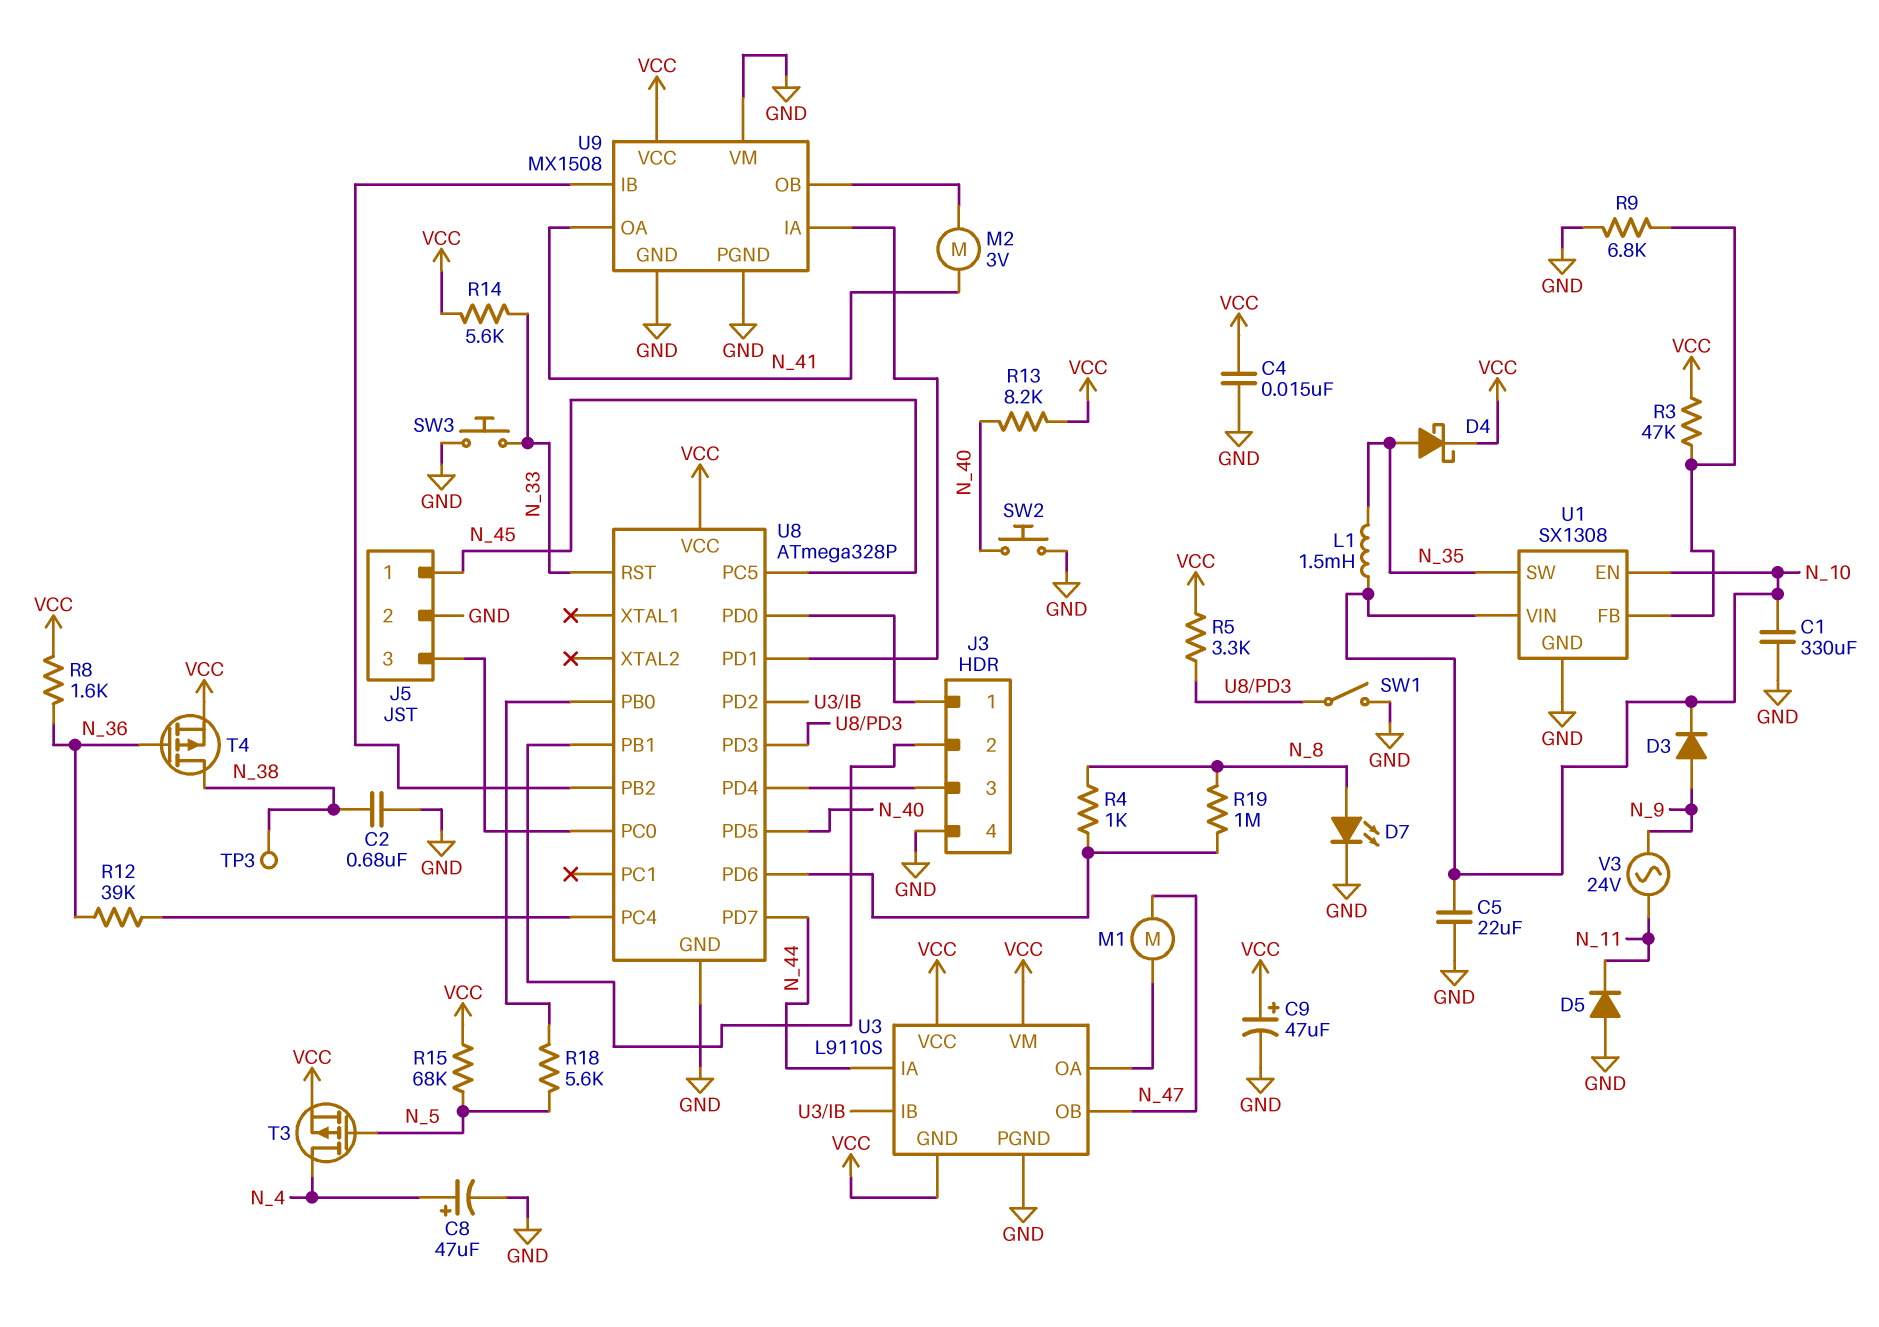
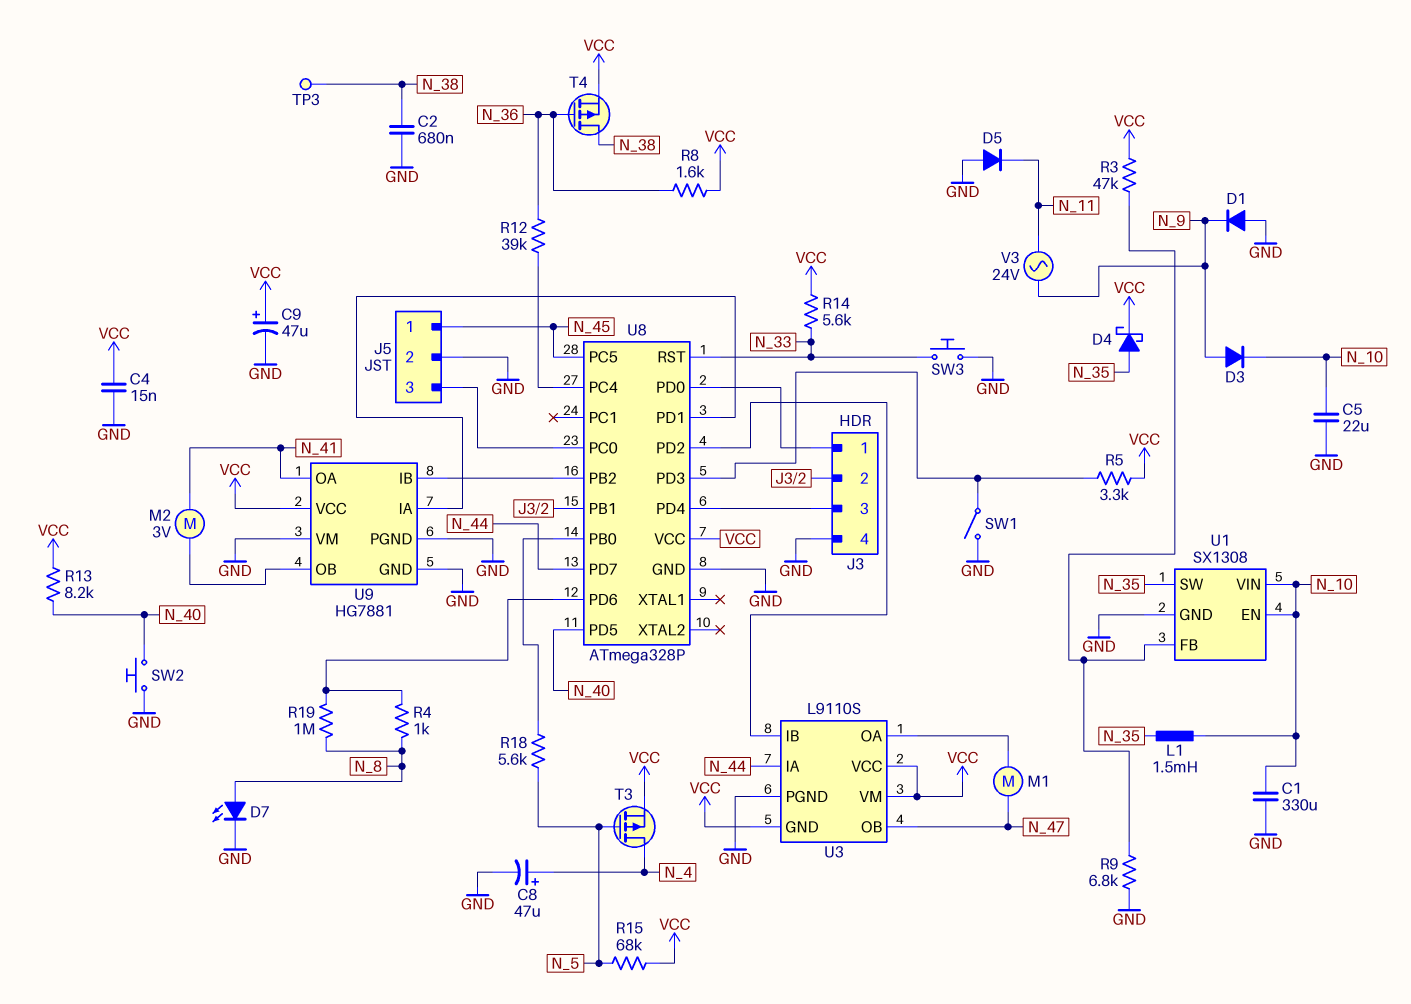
D1: none -> diode (A GND, K N_9)
U9: MX1508 -> HG7881

